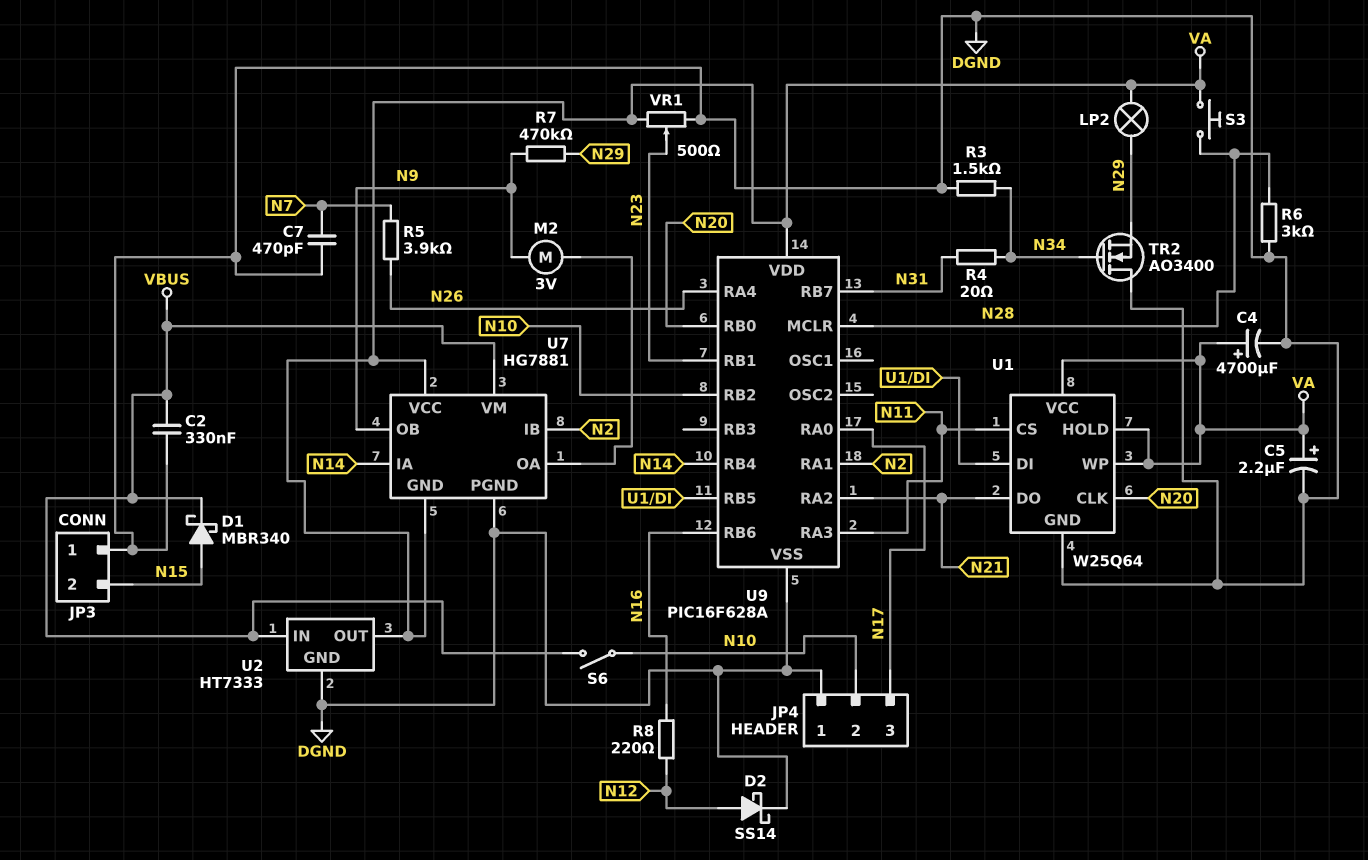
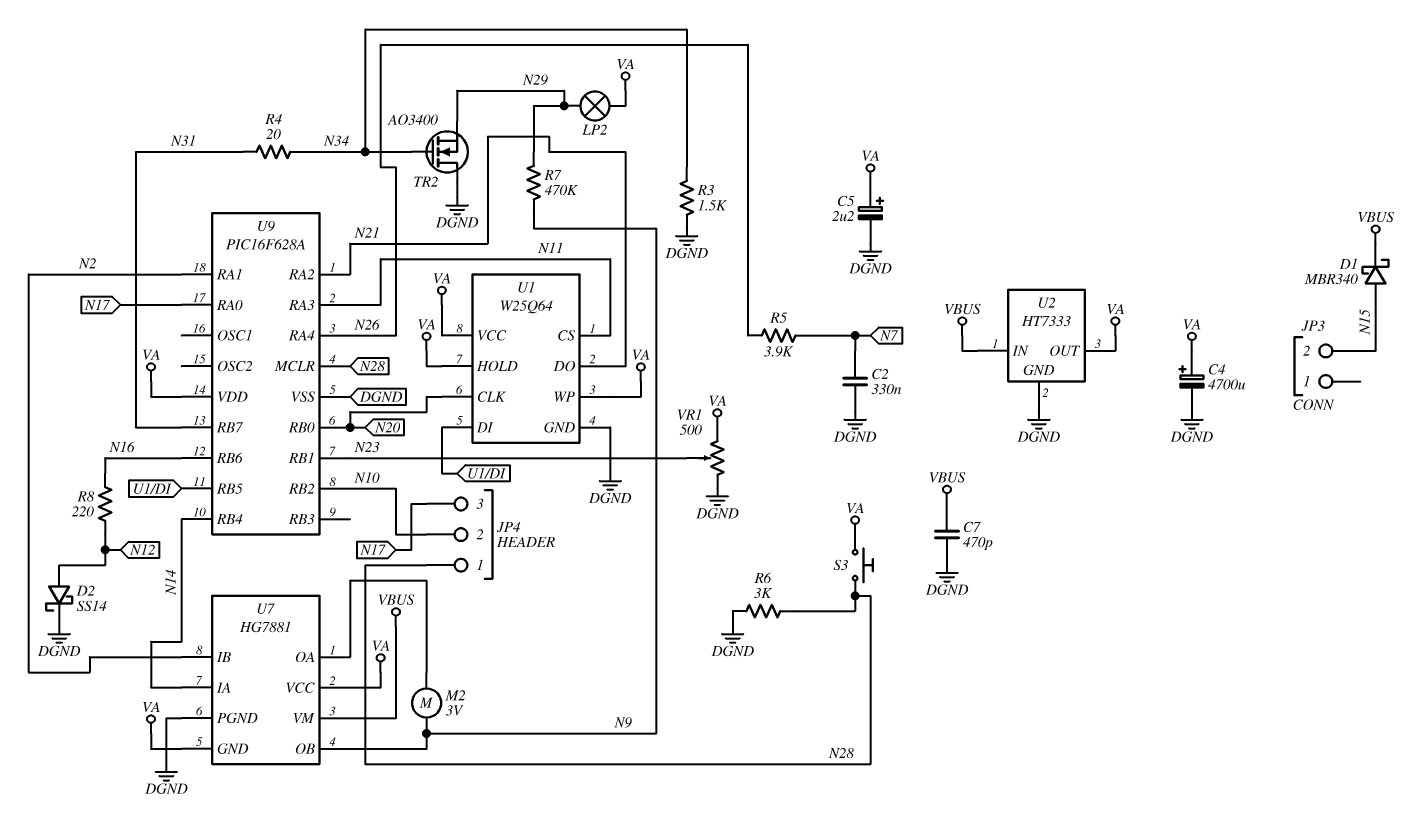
C2: 330nF (DGND, VBUS) -> 330nF (DGND, N7)
C7: 470pF (DGND, N7) -> 470pF (DGND, VBUS)
JP3 pin 1: DGND -> none
JP4 pin 1: DGND -> N28
S6: switch (N10, VBUS) -> none

